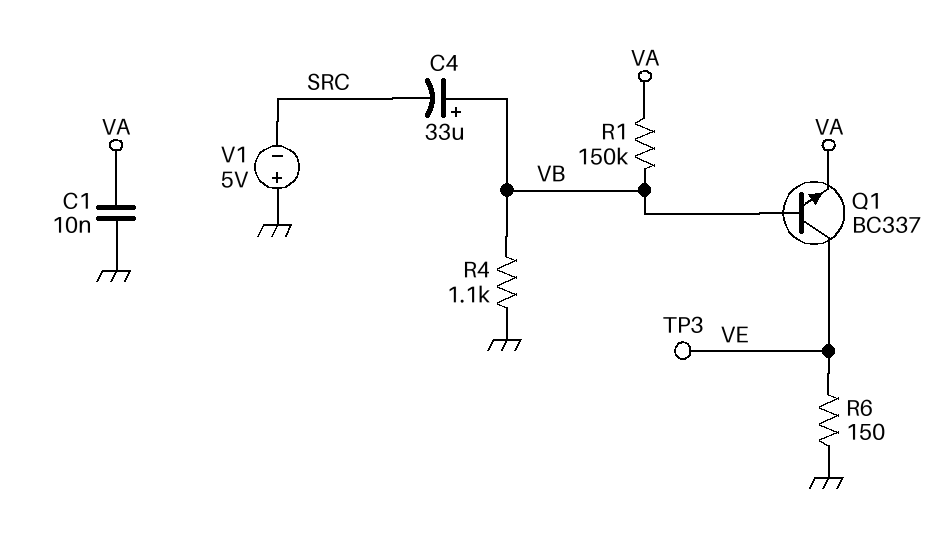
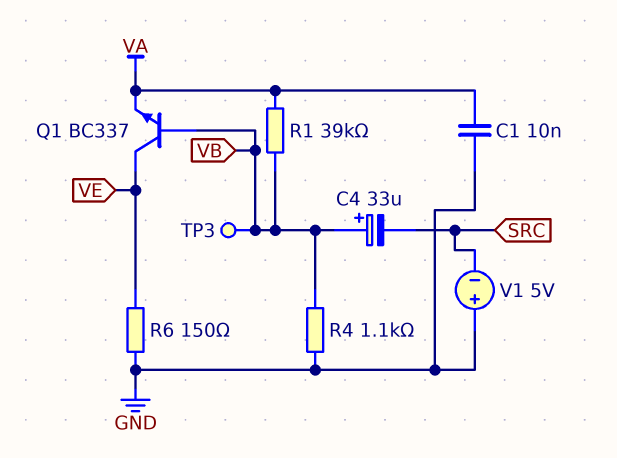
R1: 150k (VA, VB) -> 39k (VA, VB)
TP3: test point (VE) -> test point (VB)

